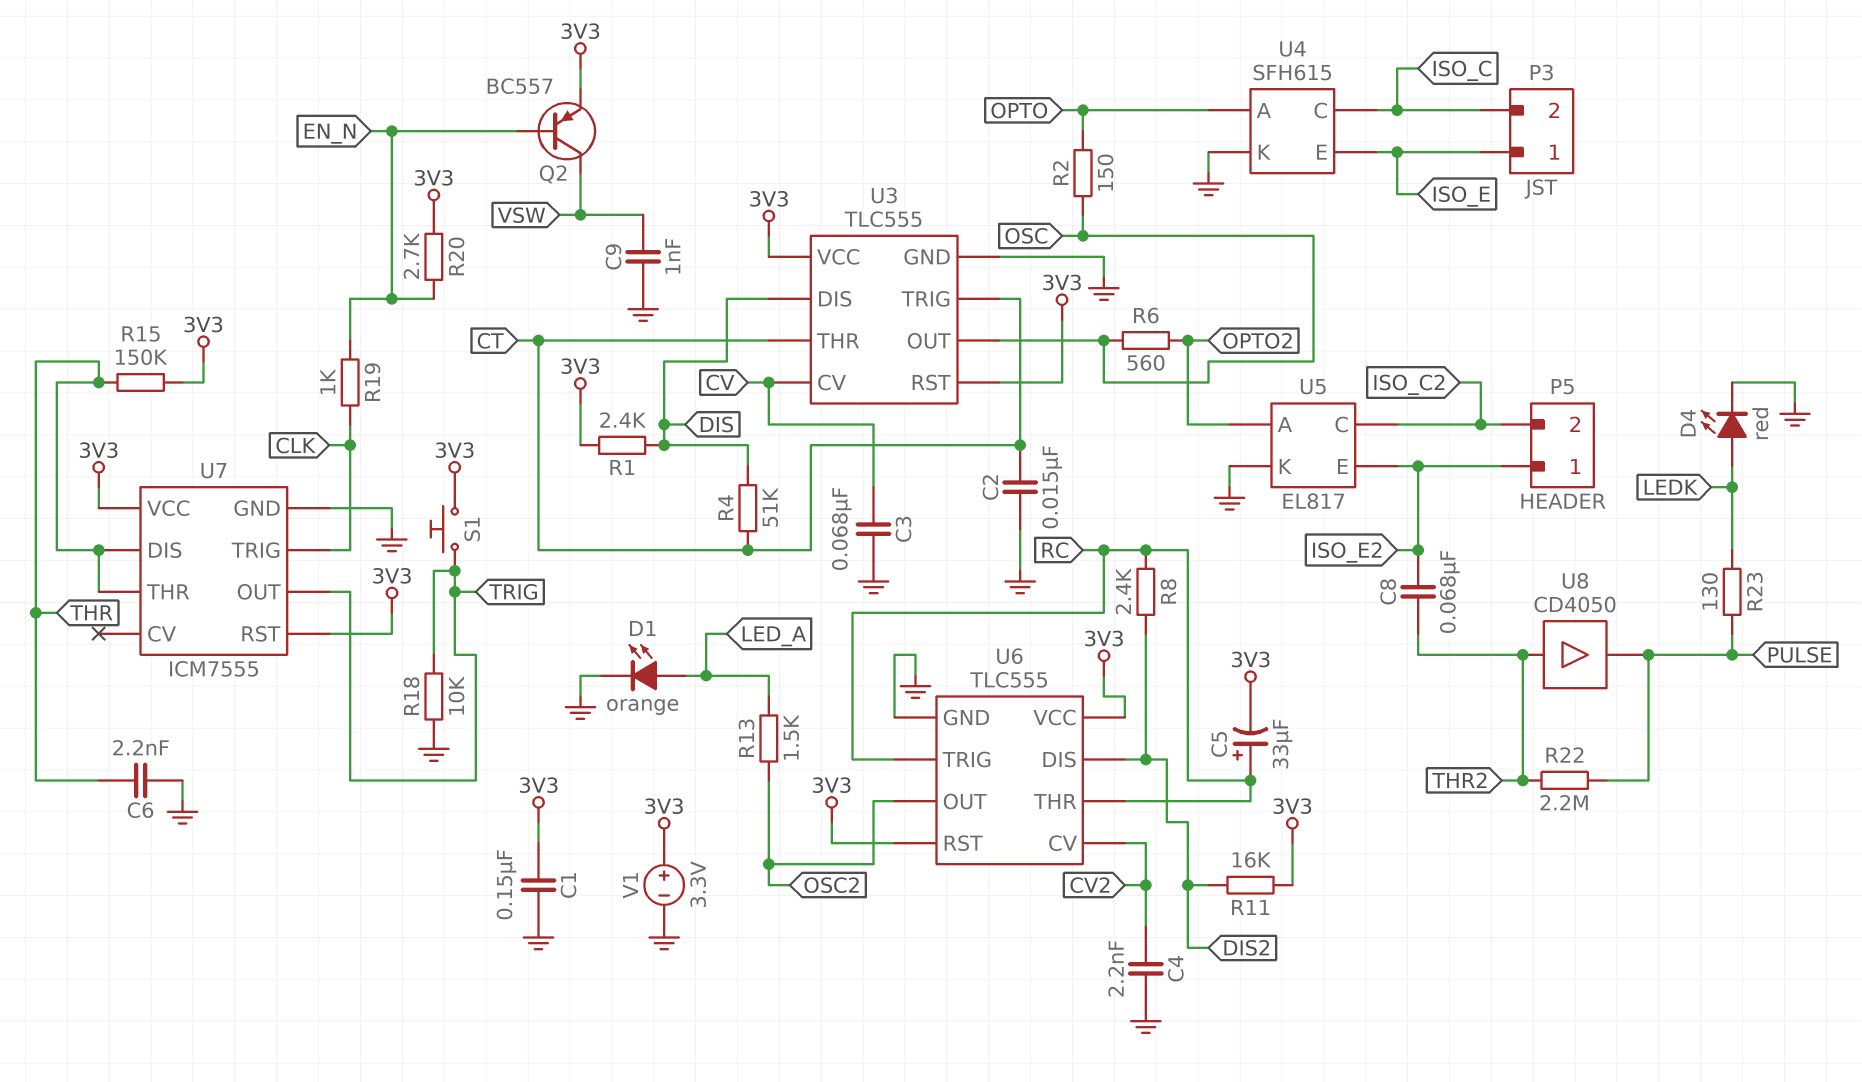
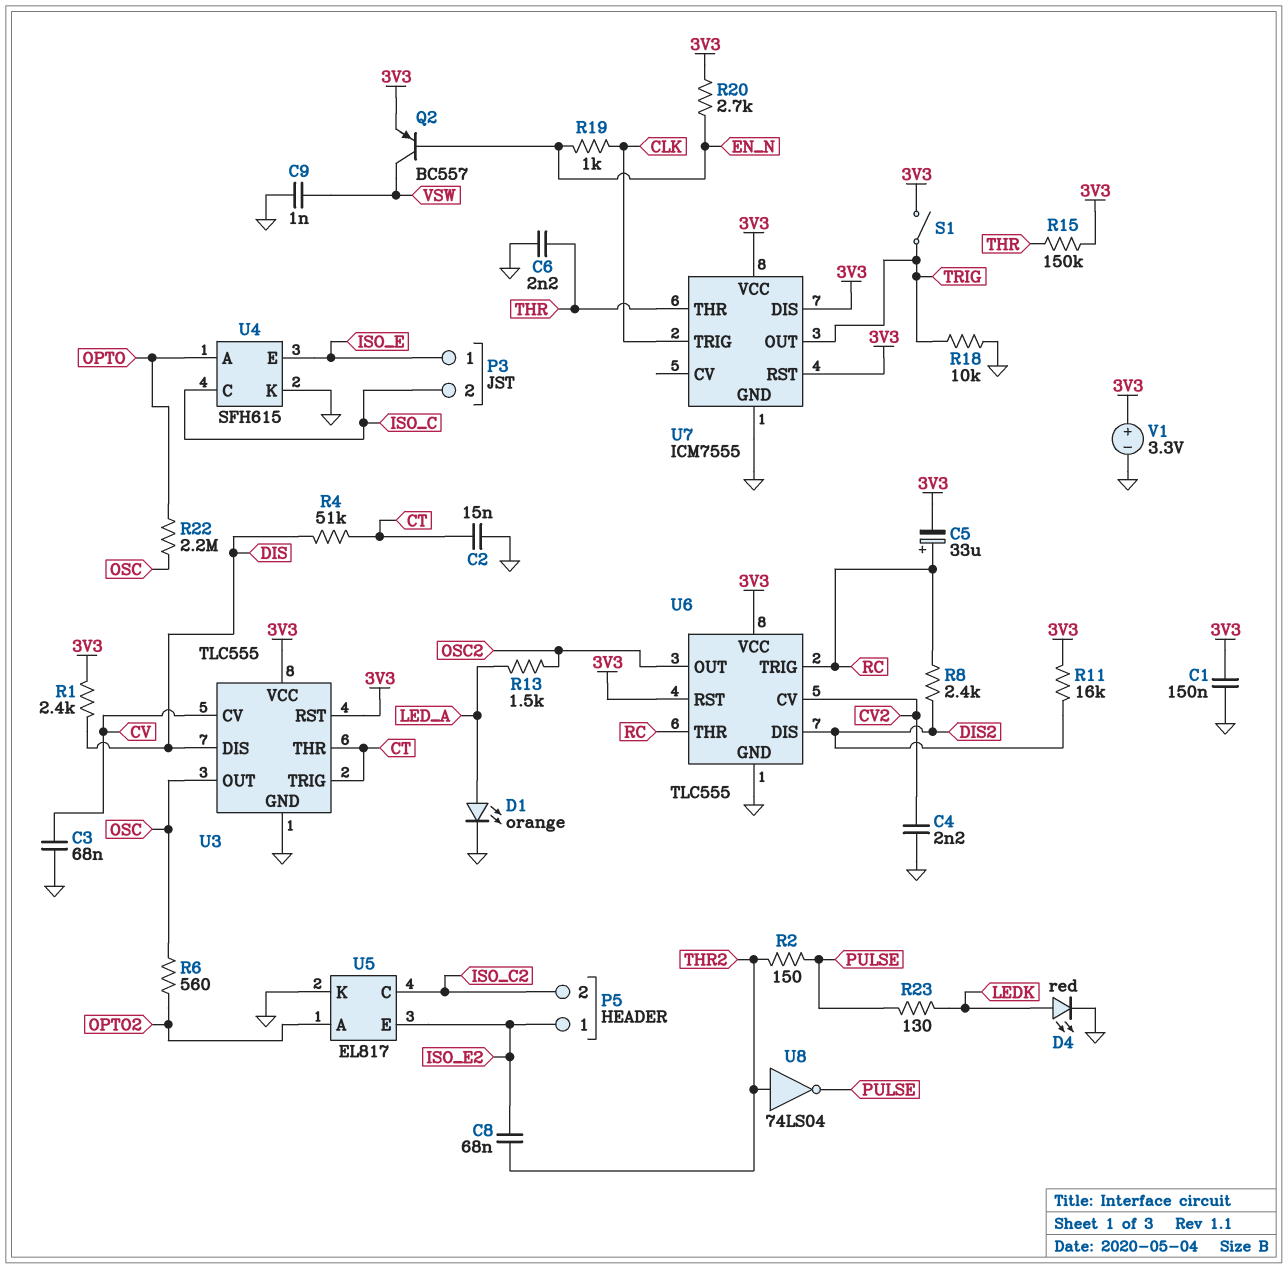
R2: 150 (OPTO, OSC) -> 150 (PULSE, THR2)
R22: 2.2M (PULSE, THR2) -> 2.2M (OPTO, OSC)
S1: button (3V3, TRIG) -> switch (3V3, TRIG)
U7 pin DIS: THR -> 3V3
U8: buffer CD4050 (in THR2, out PULSE) -> NOT 74LS04 (in THR2, out PULSE)

